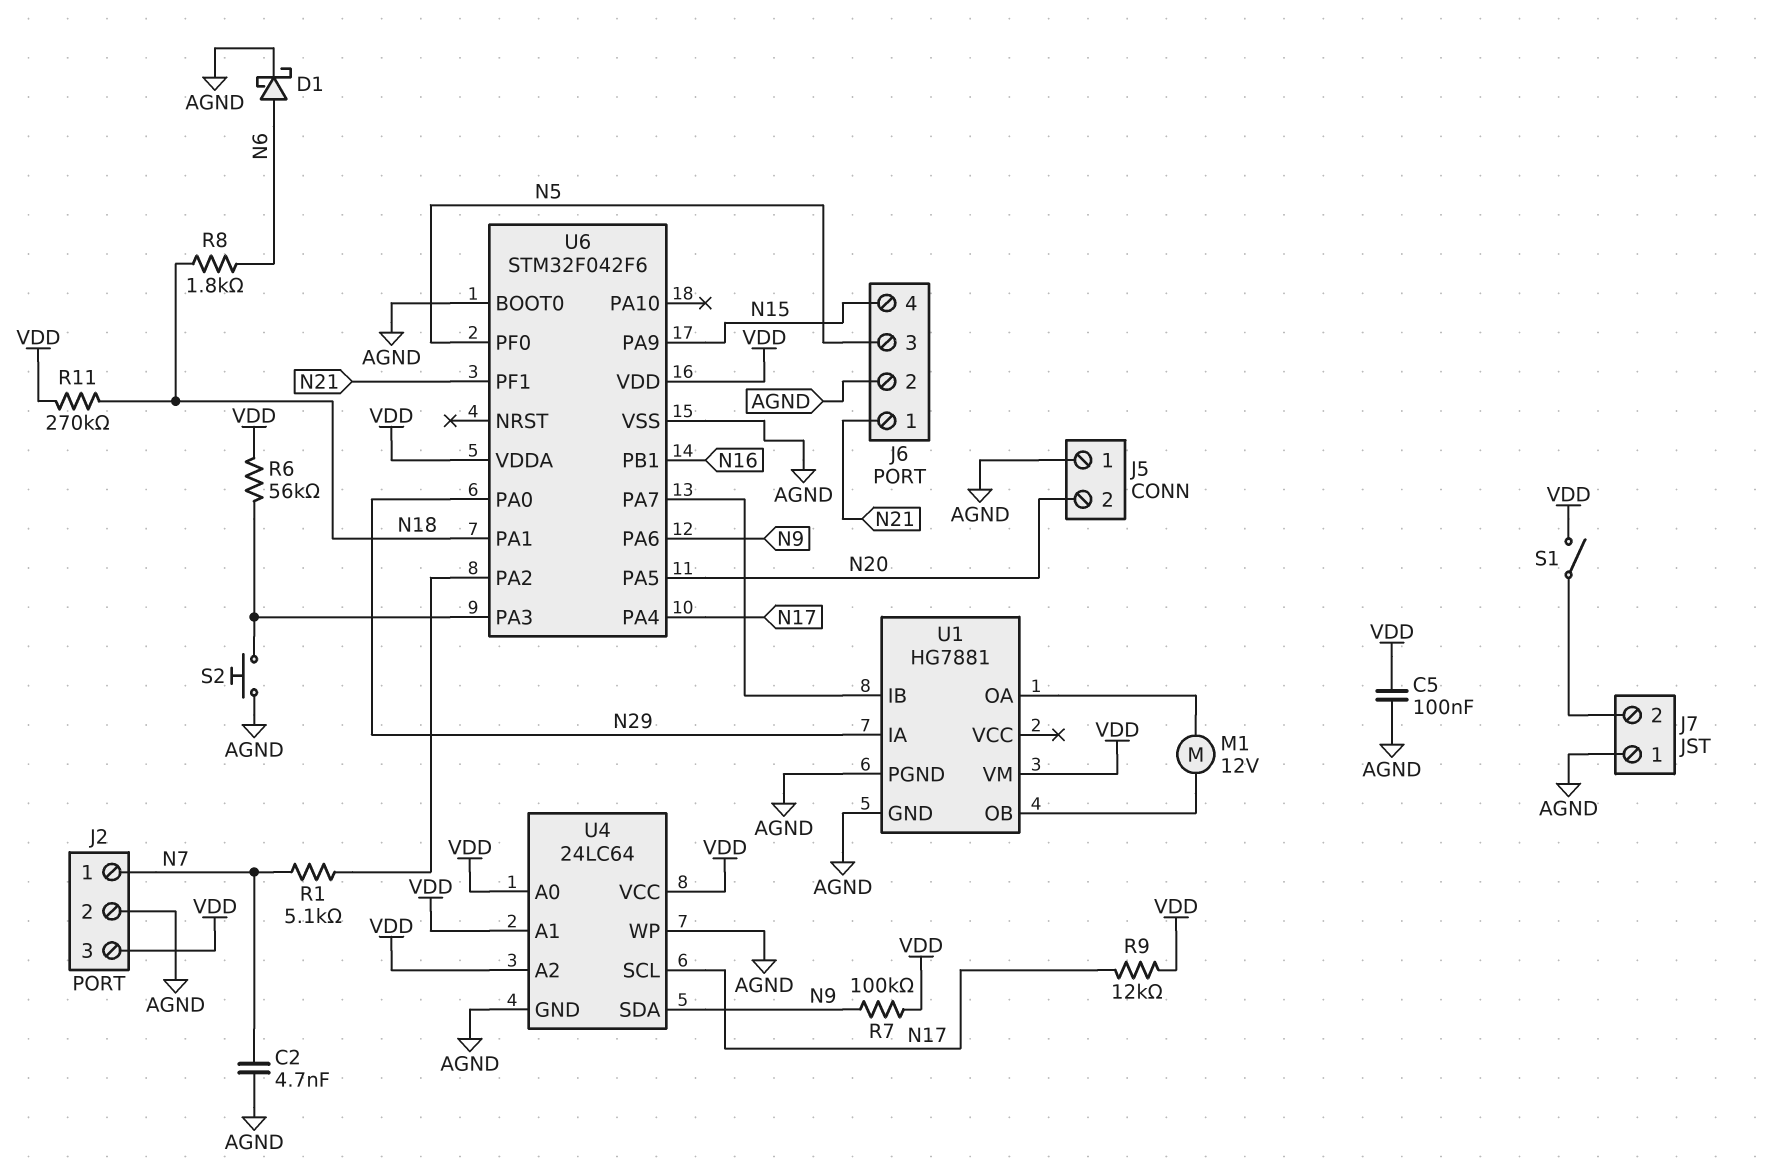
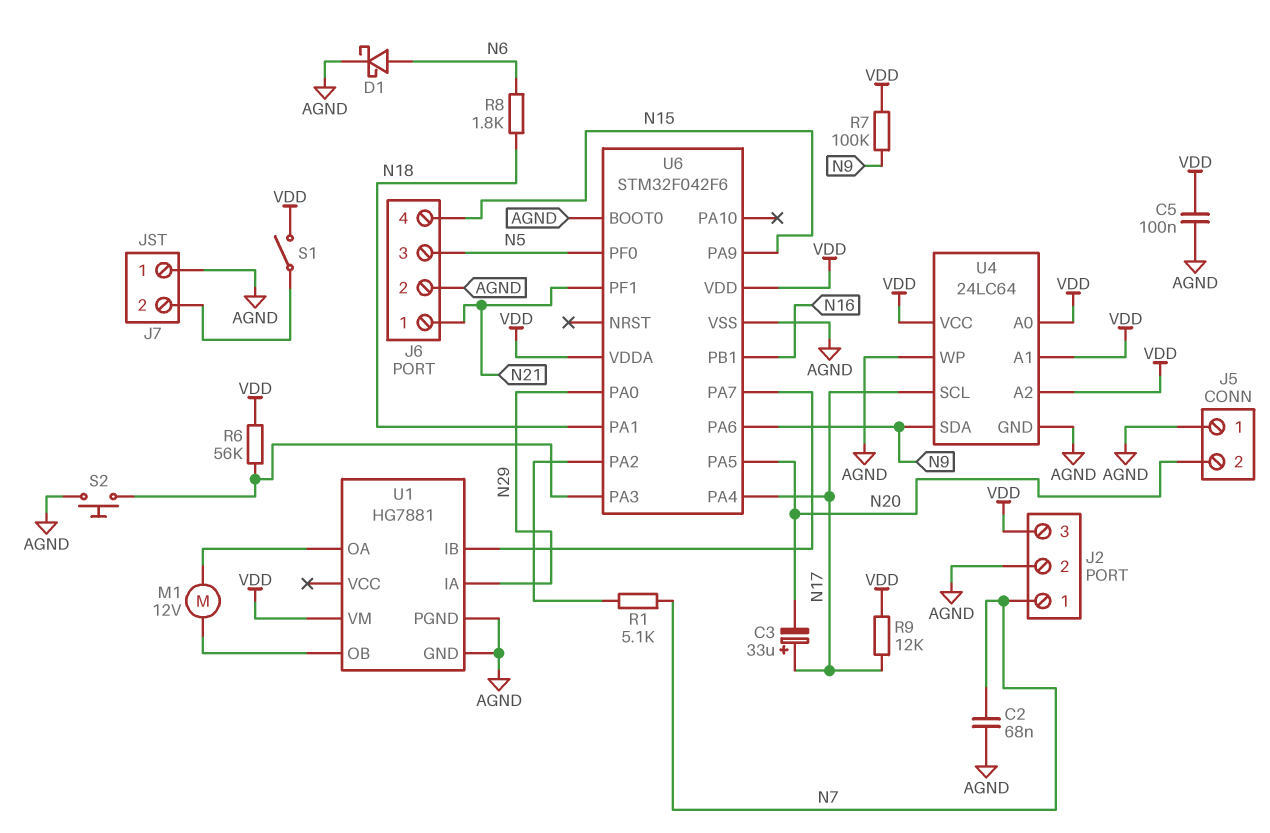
C2: 4.7nF (AGND, N7) -> 68nF (AGND, N7)
C3: none -> 33uF (plus N17, minus N20)
R11: 270k (N18, VDD) -> none

